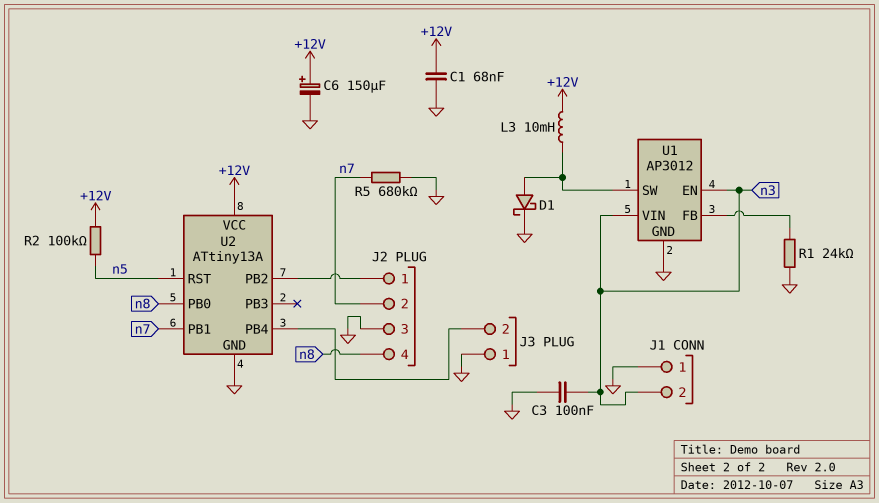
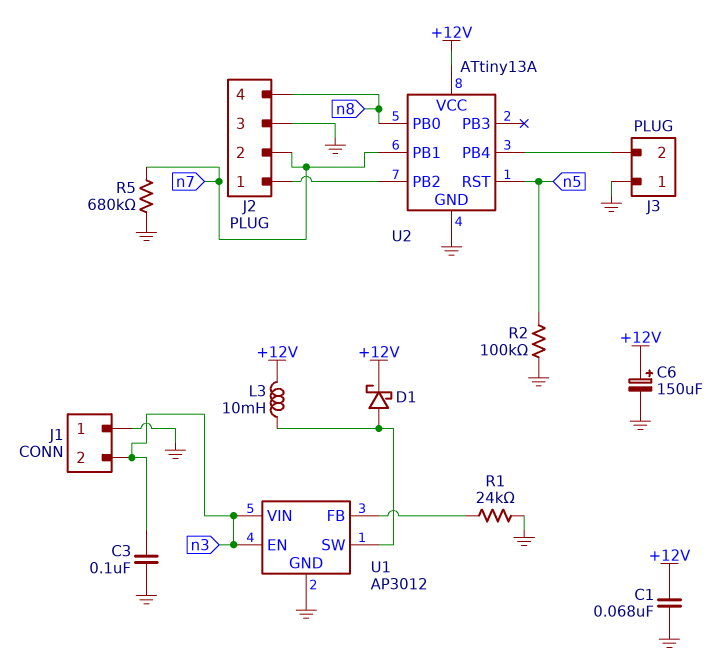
D1: schottky (A U1/SW, K GND) -> schottky (A U1/SW, K +12V)
R2: 100k (+12V, n5) -> 100k (GND, n5)

